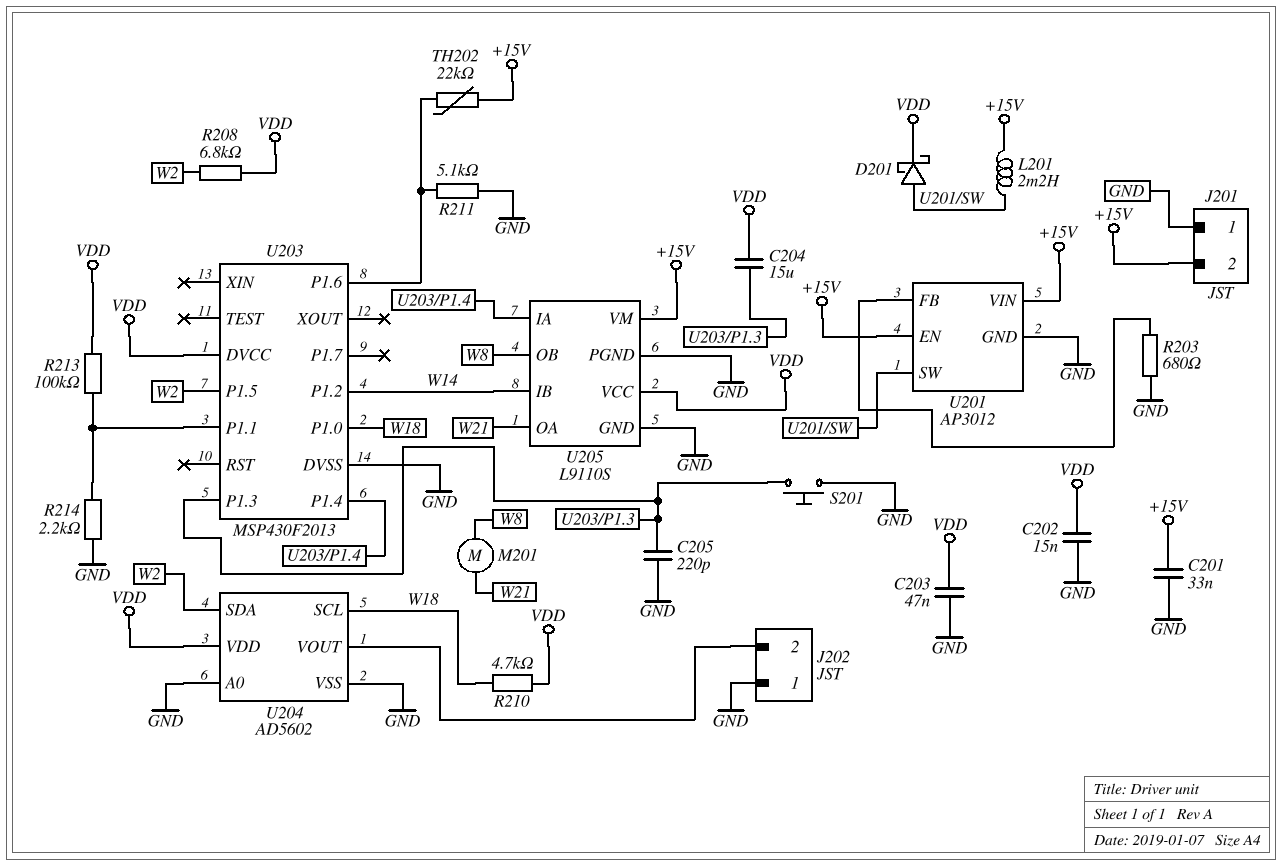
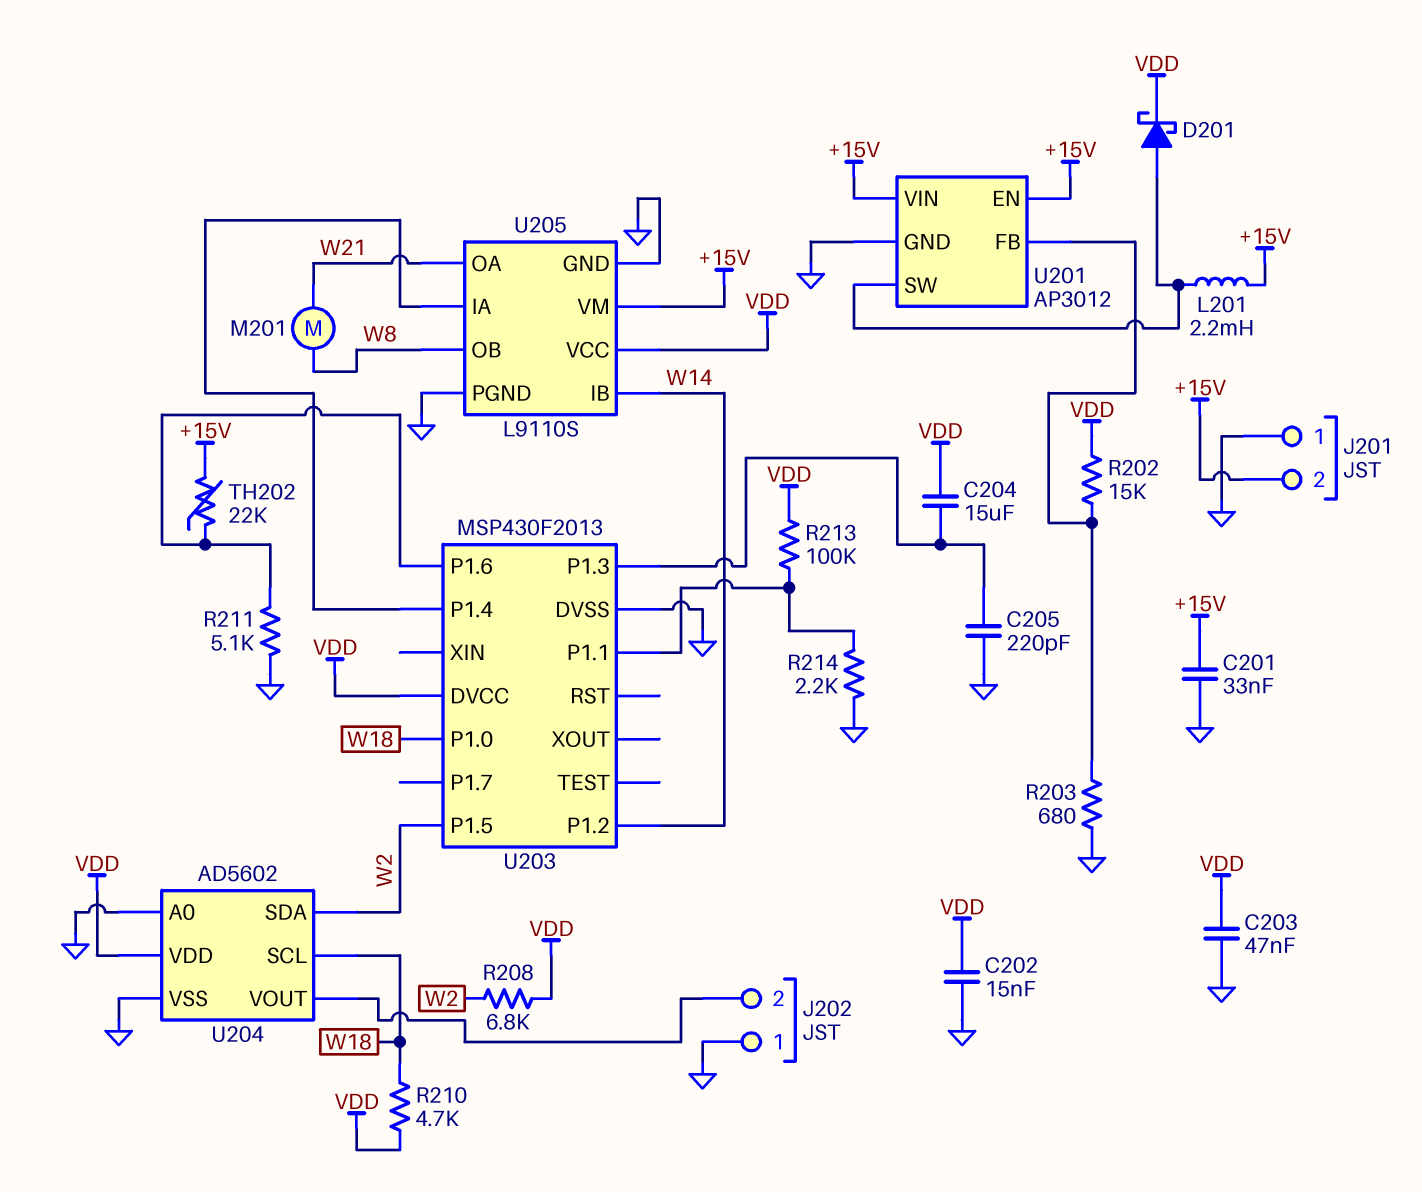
R202: none -> 15k (U201/FB, VDD)
S201: button (GND, U203/P1.3) -> none

